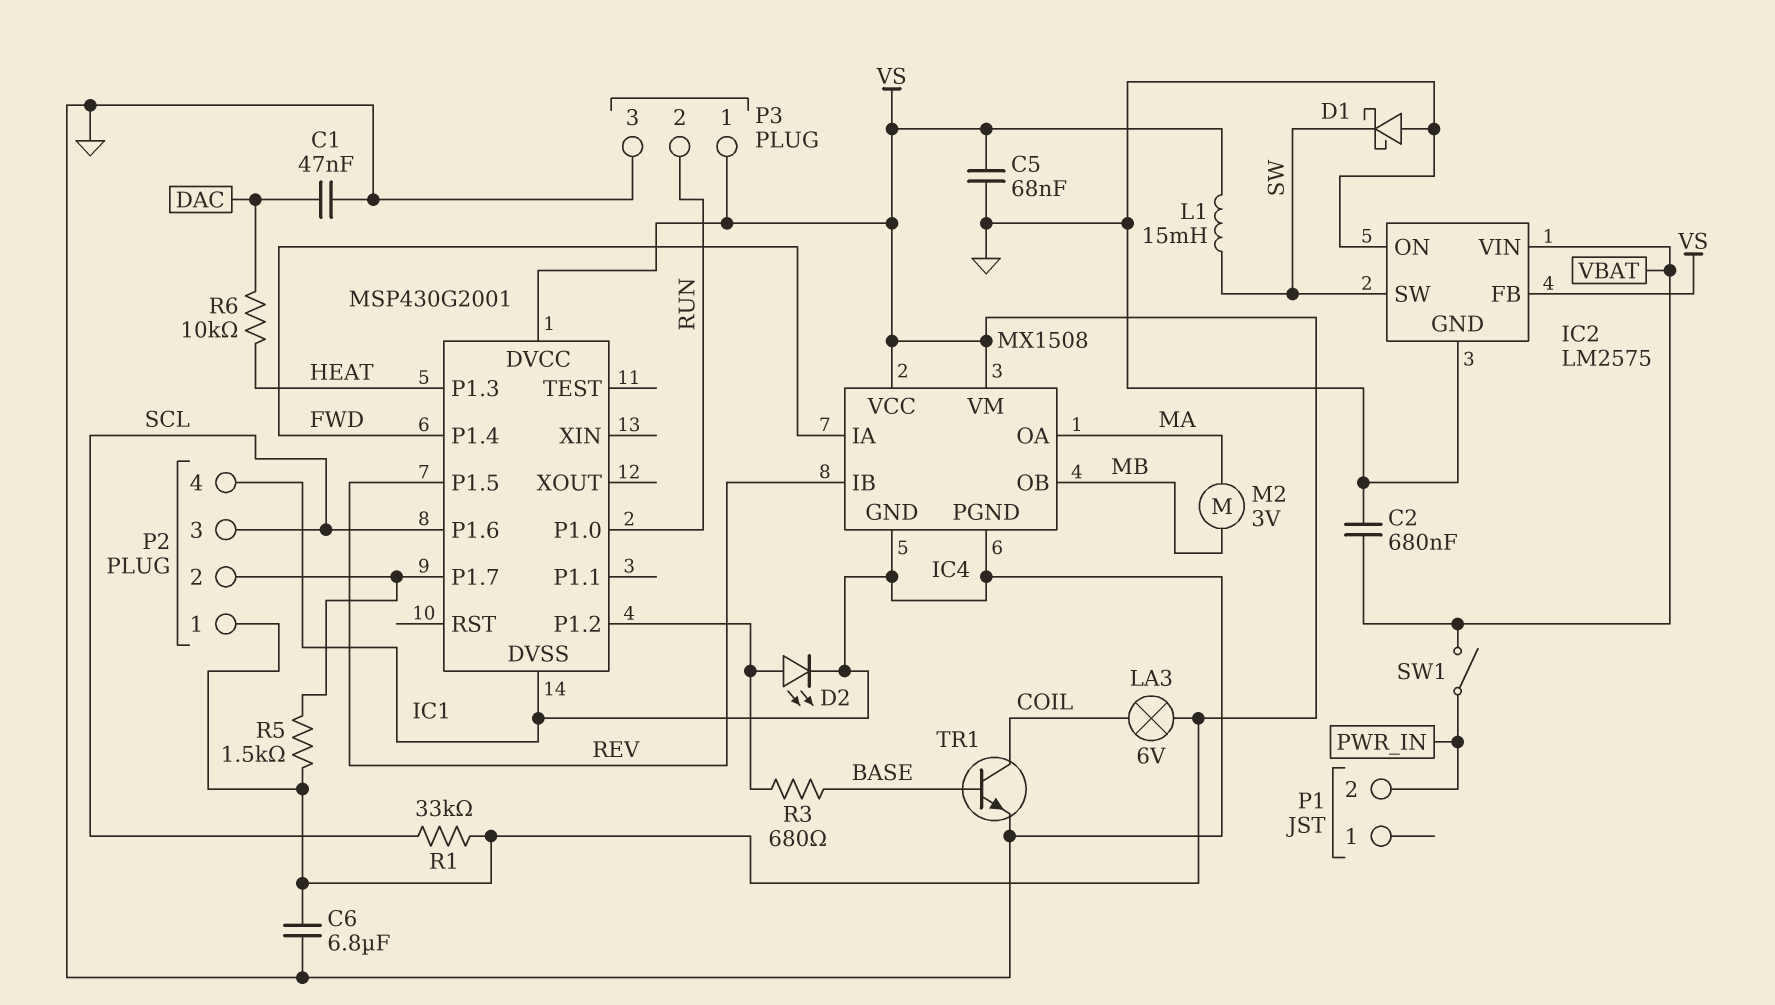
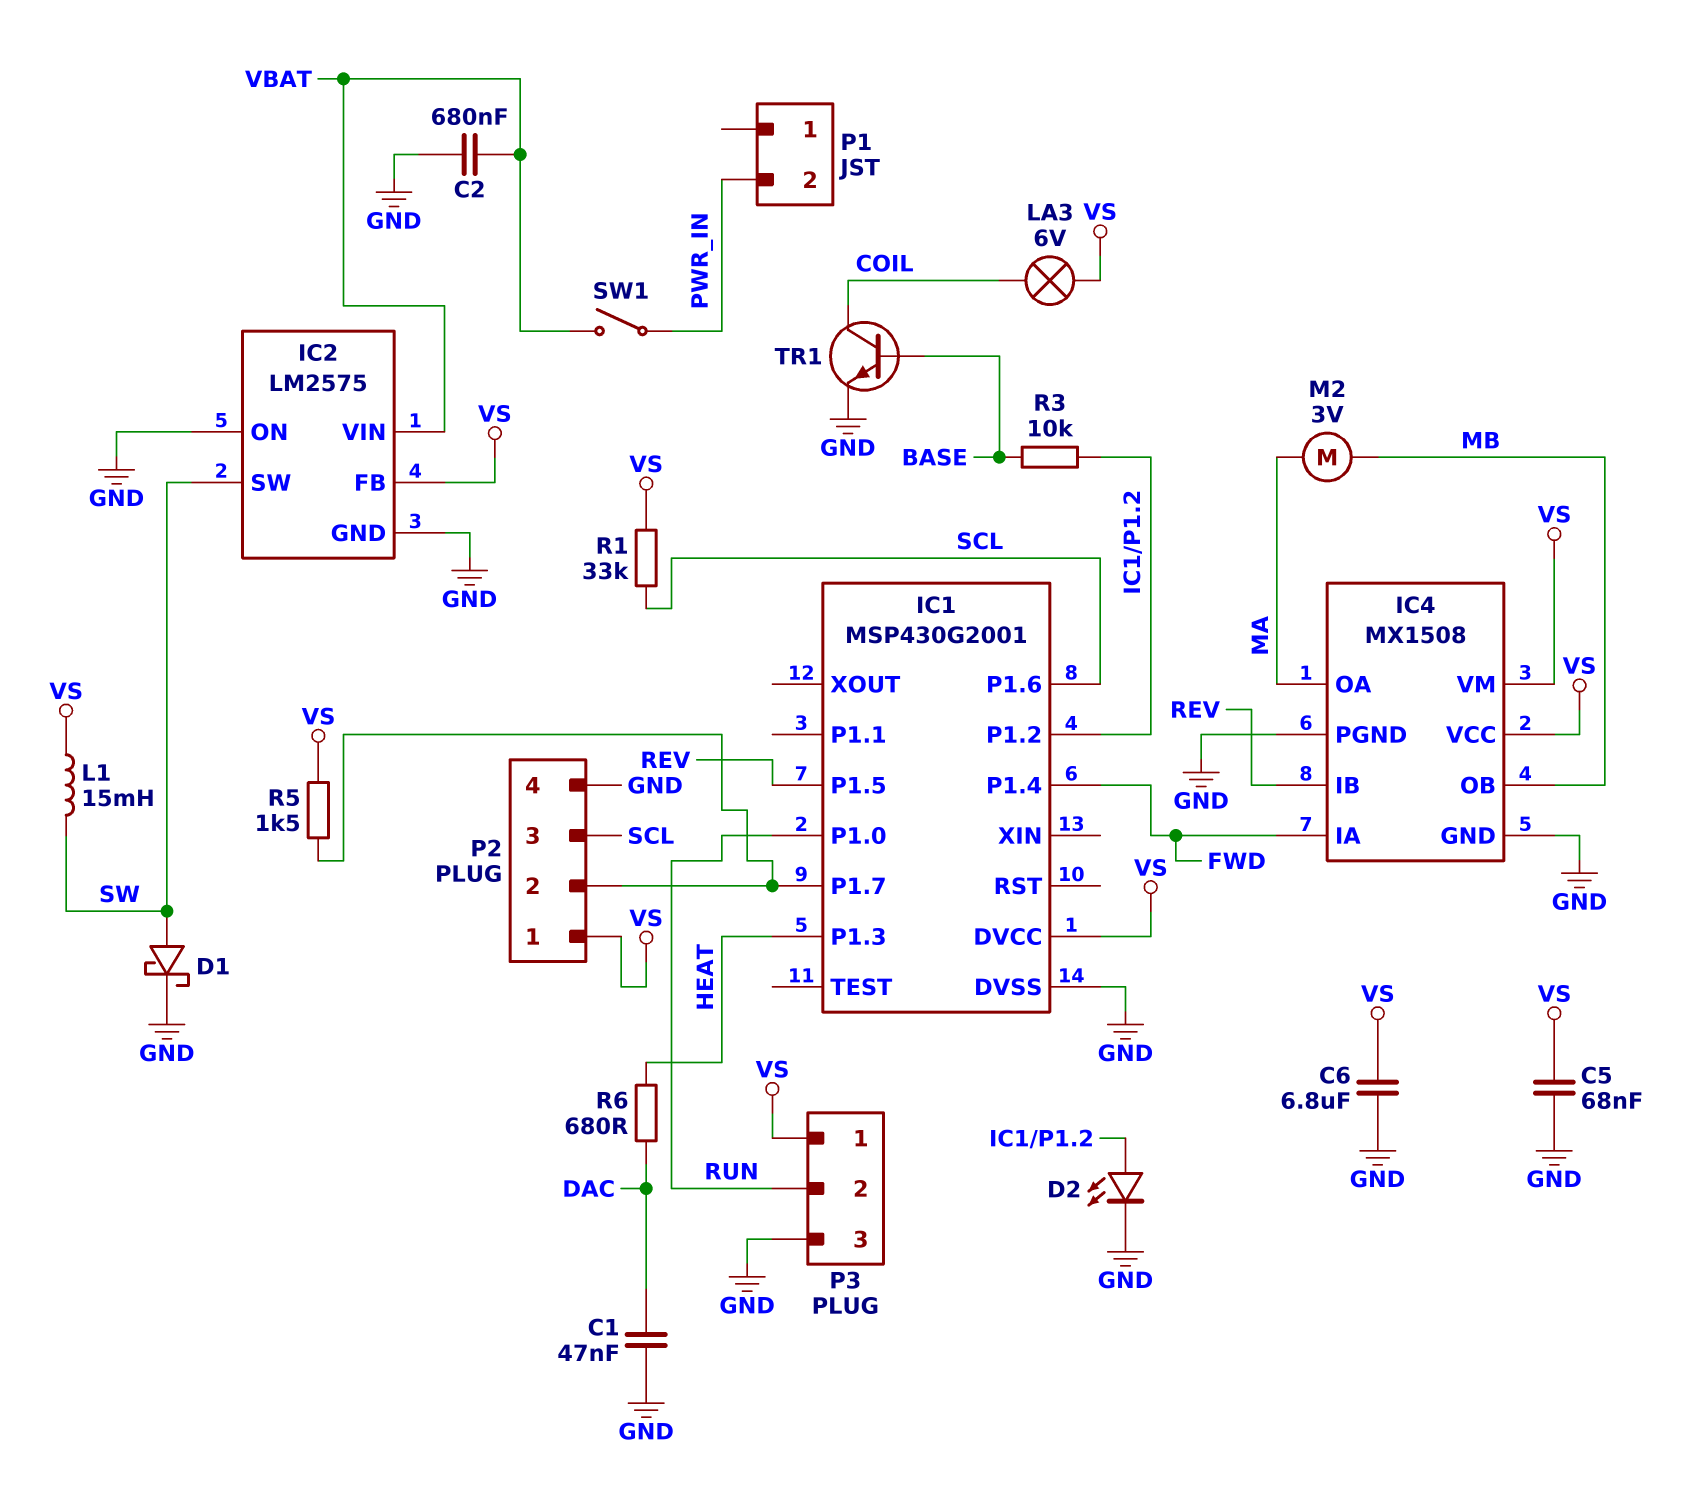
D1: schottky (A GND, K SW) -> schottky (A SW, K GND)
R3: 680 (BASE, IC1/P1.2) -> 10k (BASE, IC1/P1.2)
R6: 10k (DAC, HEAT) -> 680 (DAC, HEAT)

